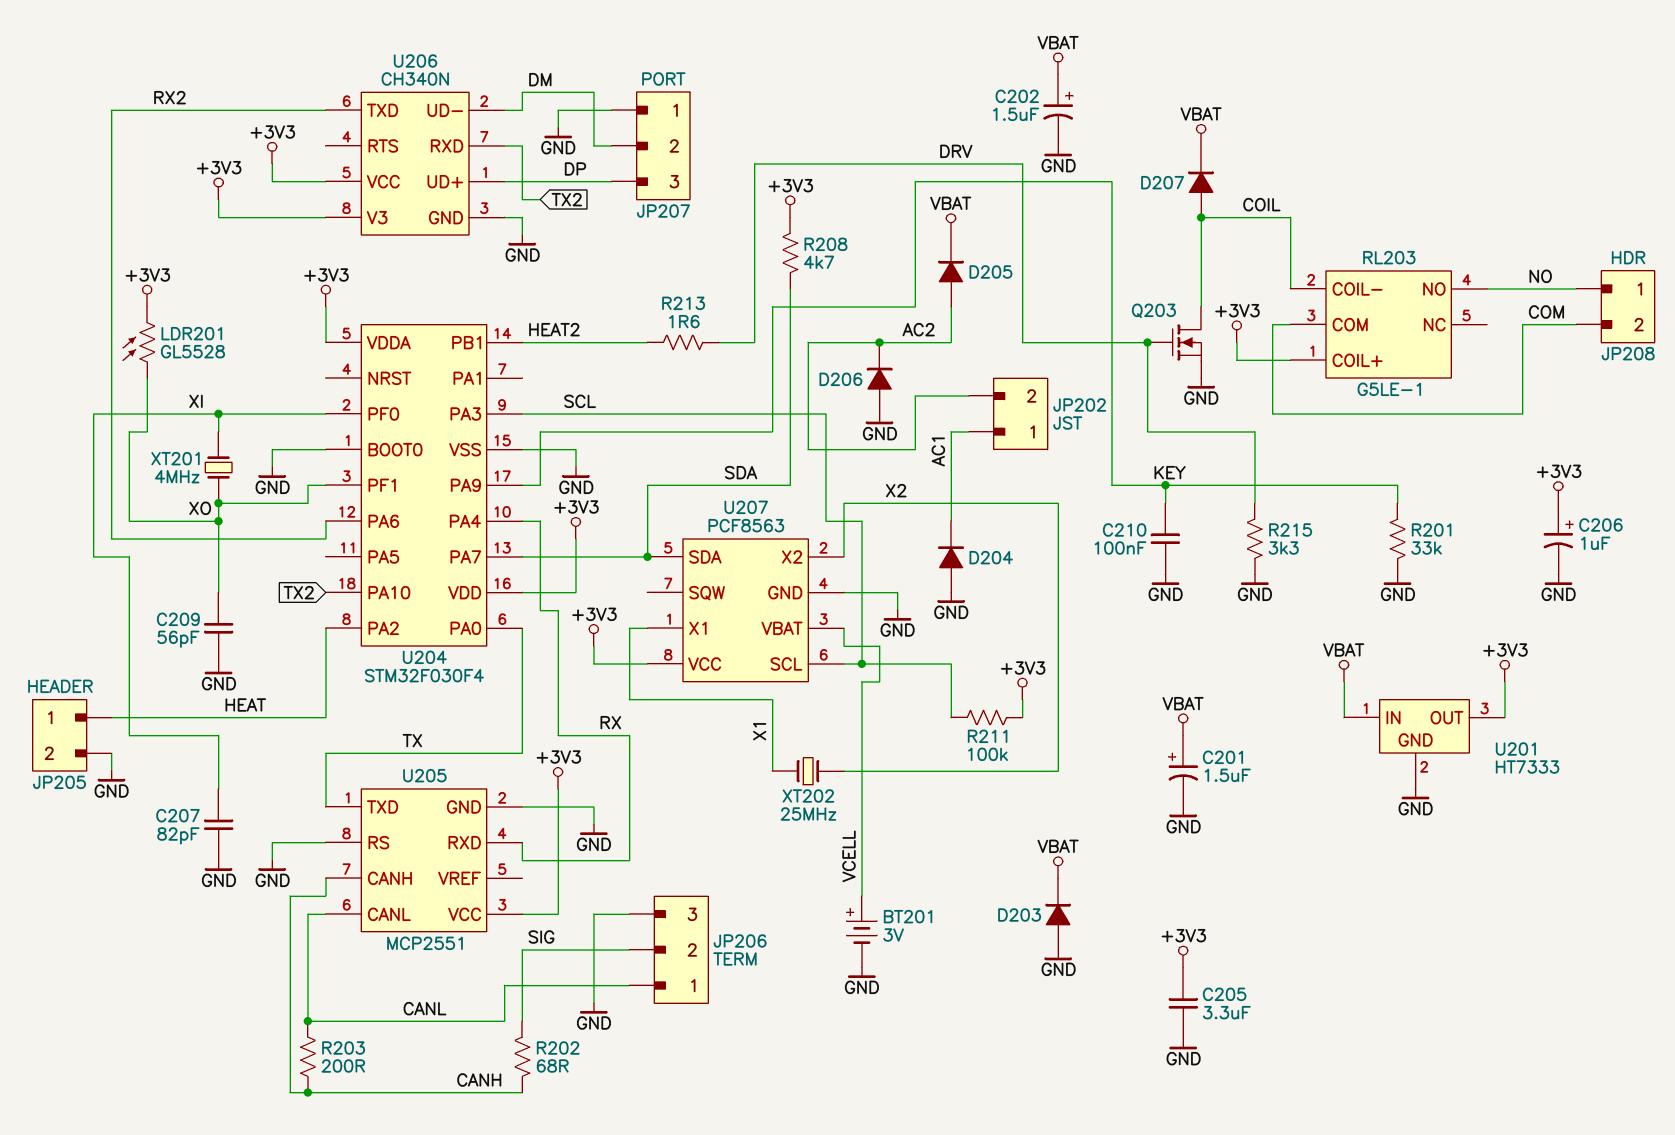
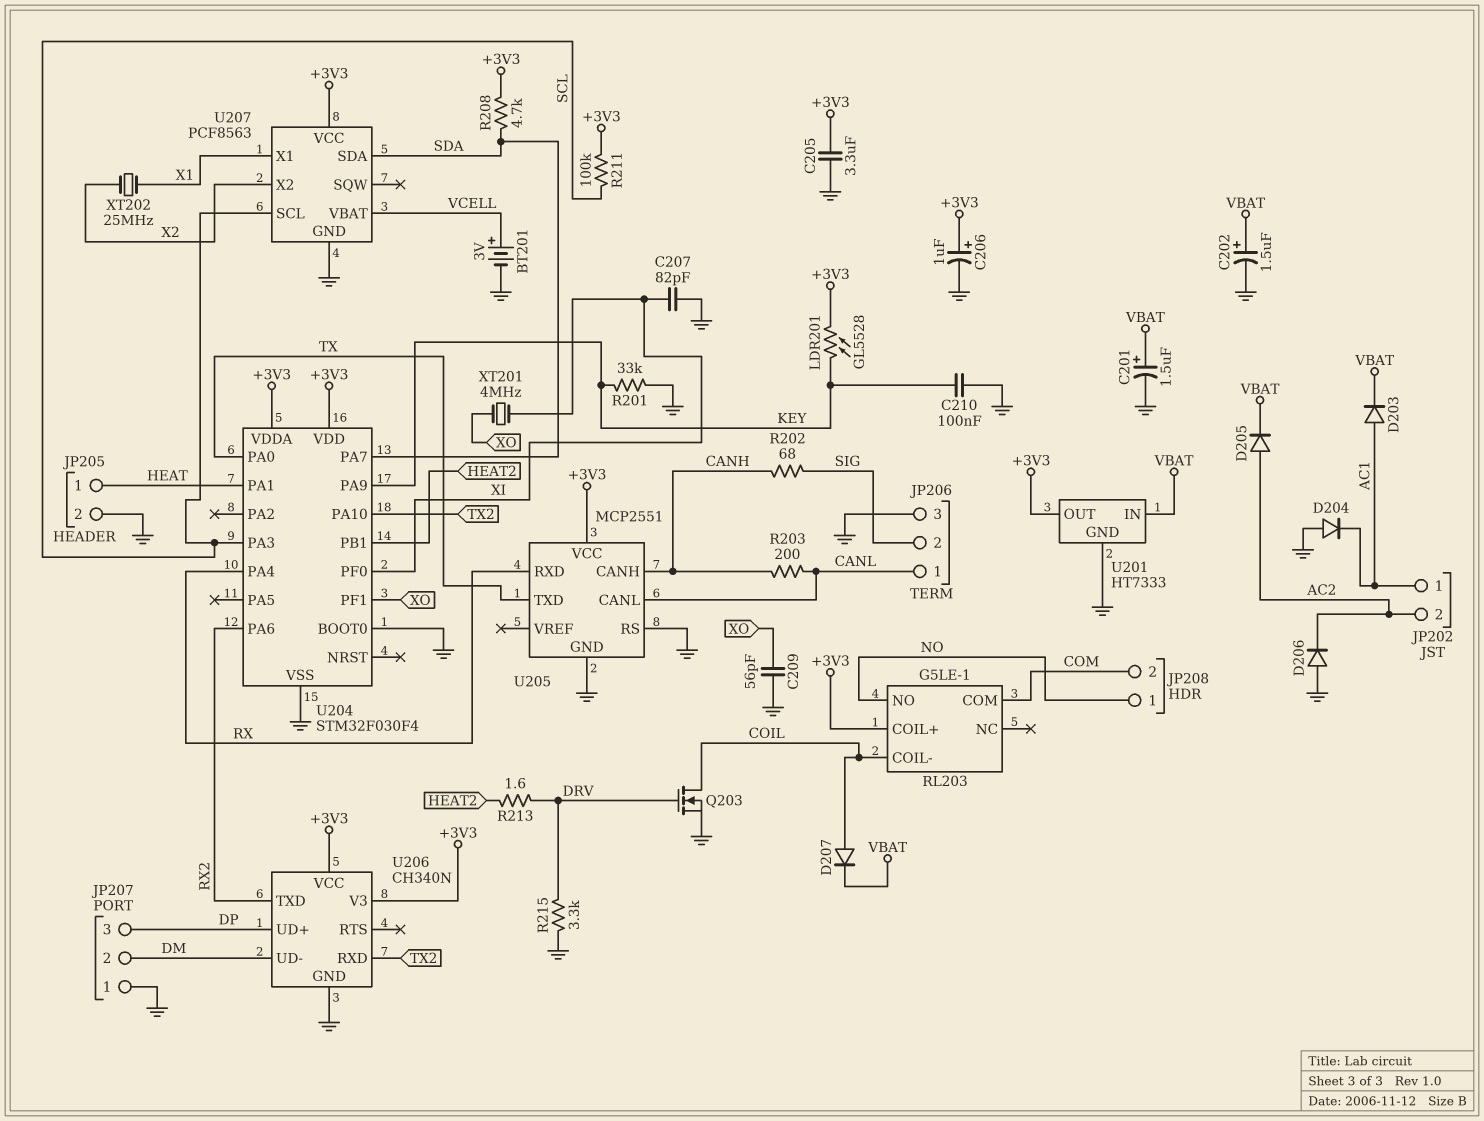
D203: diode (A GND, K VBAT) -> diode (A AC1, K VBAT)
LDR201: GL5528 (+3V3, XO) -> GL5528 (+3V3, KEY)
U204 pin PA1: none -> HEAT
U204 pin PA2: HEAT -> none

